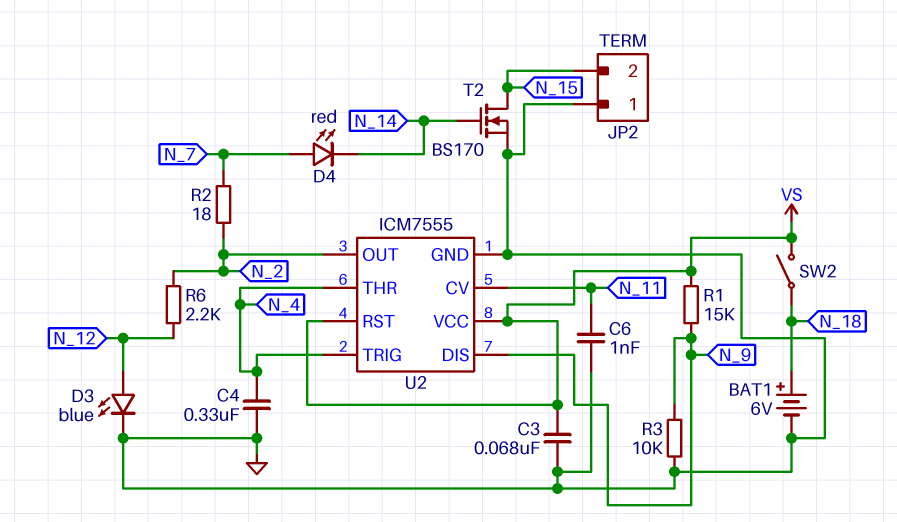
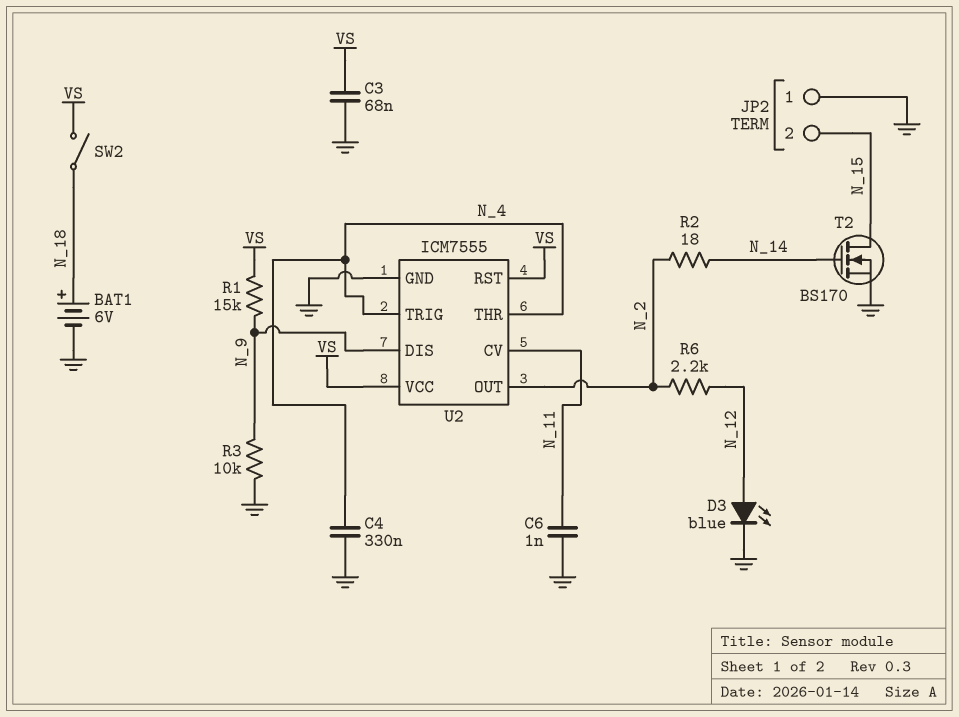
D4: LED red (A N_7, K N_14) -> none
R2: 18 (N_2, N_7) -> 18 (N_2, N_14)

